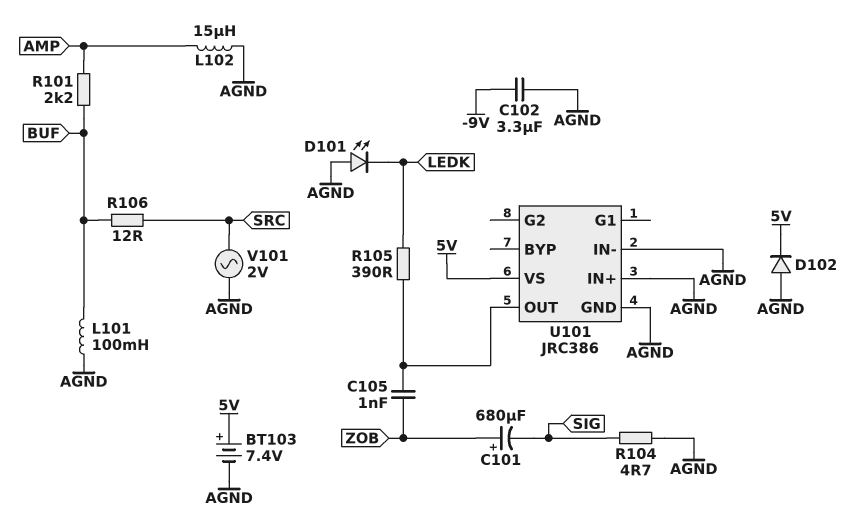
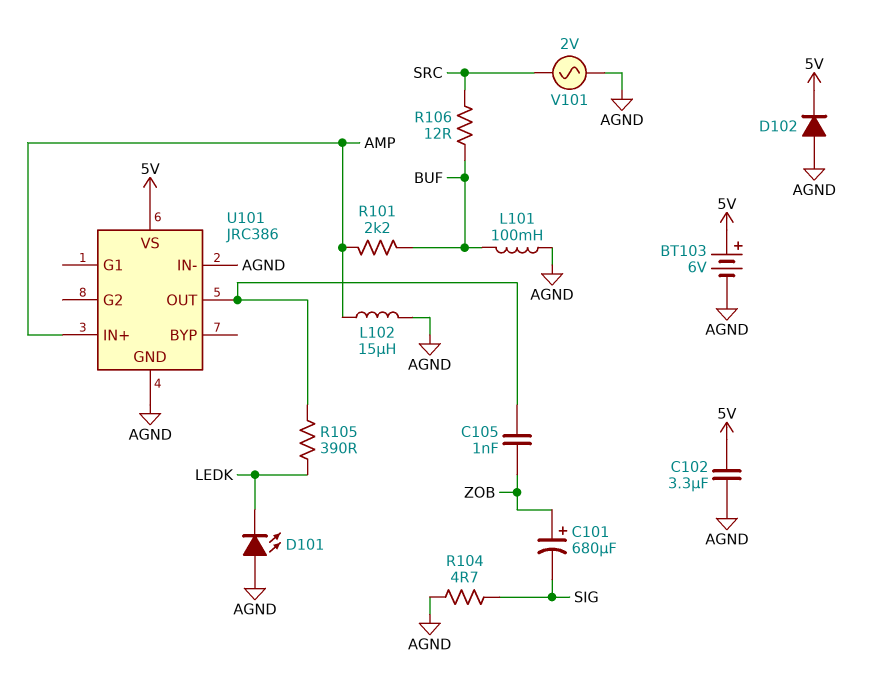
BT103: 7.4V (plus 5V, minus AGND) -> 6V (plus 5V, minus AGND)
C102: 3.3uF (-9V, AGND) -> 3.3uF (5V, AGND)
U101 pin IN+: AGND -> AMP

